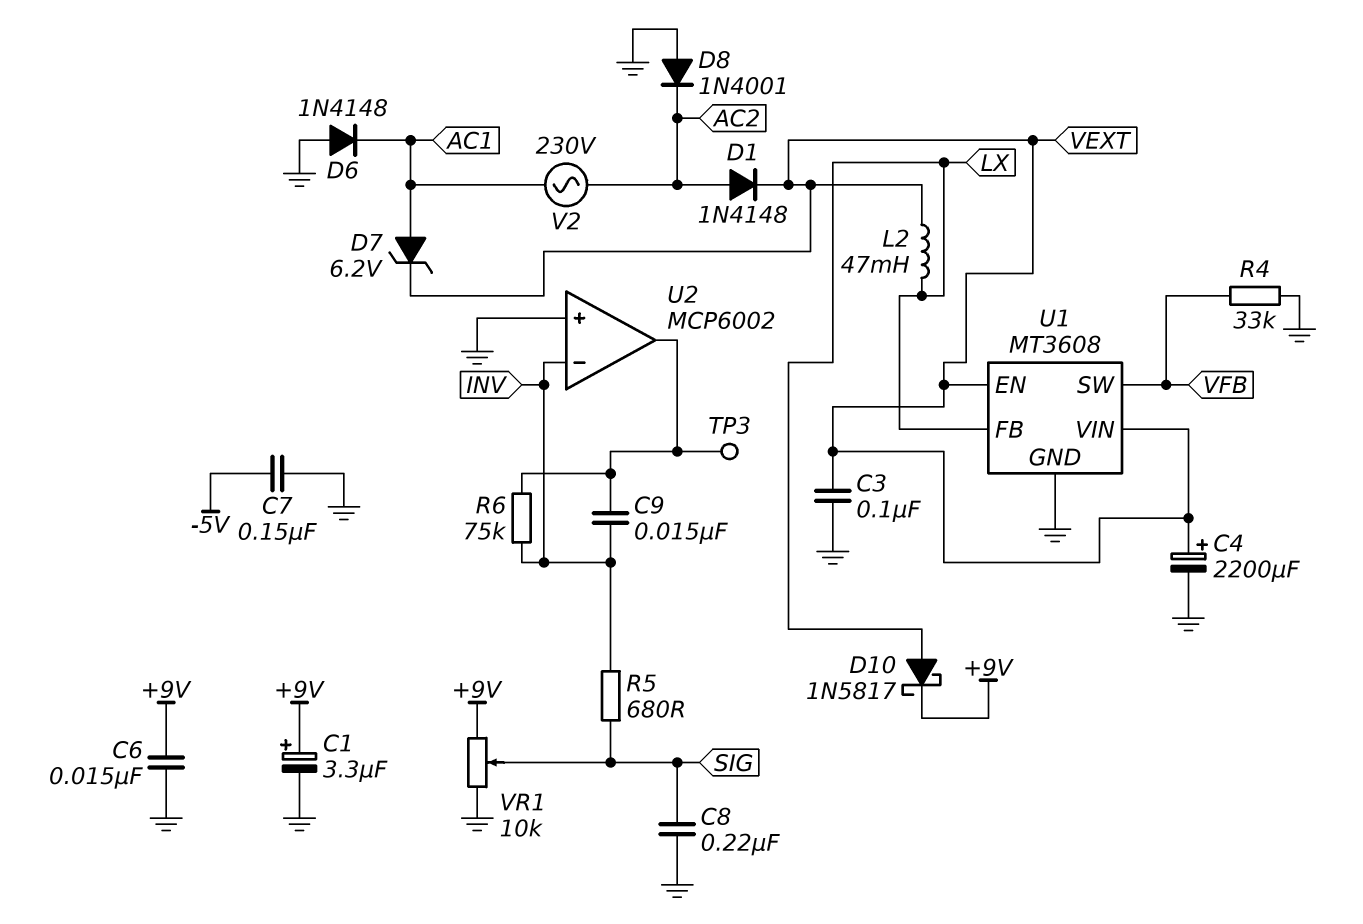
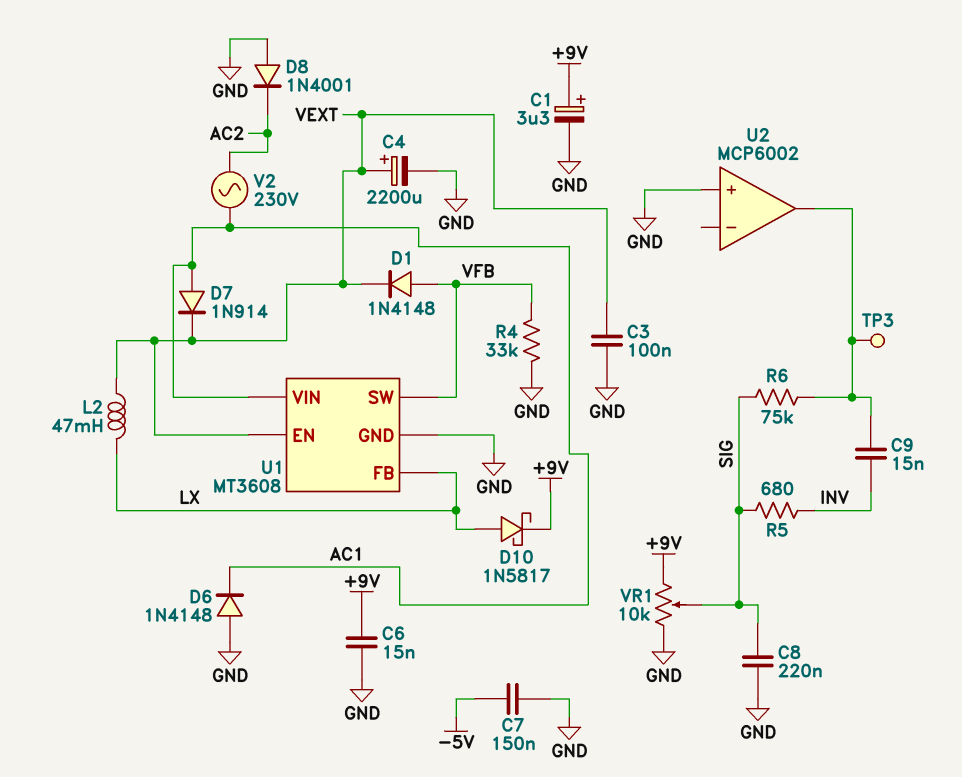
D1: diode 1N4148 (A AC2, K VEXT) -> diode 1N4148 (A VFB, K VEXT)
D7: zener 6.2V (A AC1, K VEXT) -> diode 1N914 (A AC1, K VEXT)
R6: 75k (INV, U2/out) -> 75k (SIG, U2/out)
U1 pin VIN: VEXT -> AC1
U2 pin in-: INV -> none

